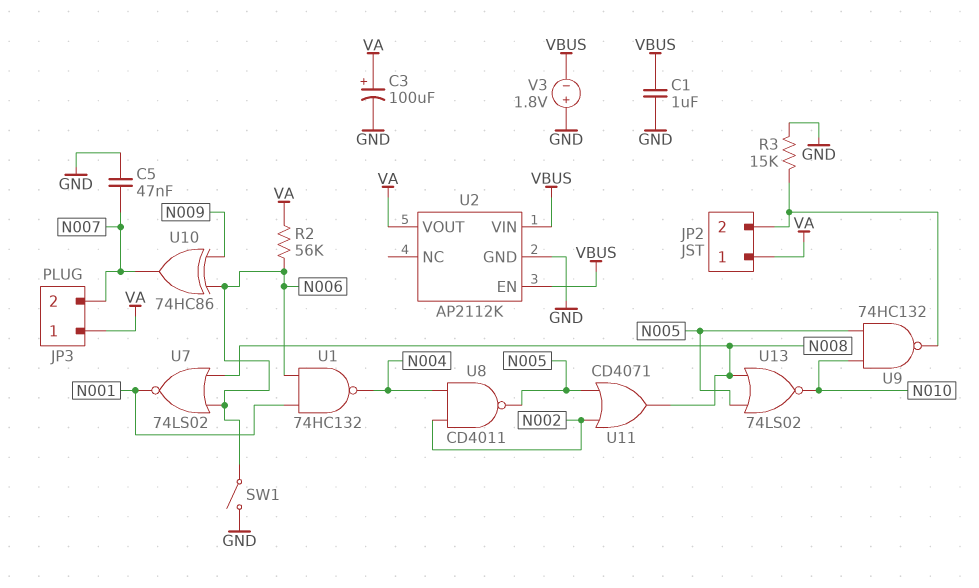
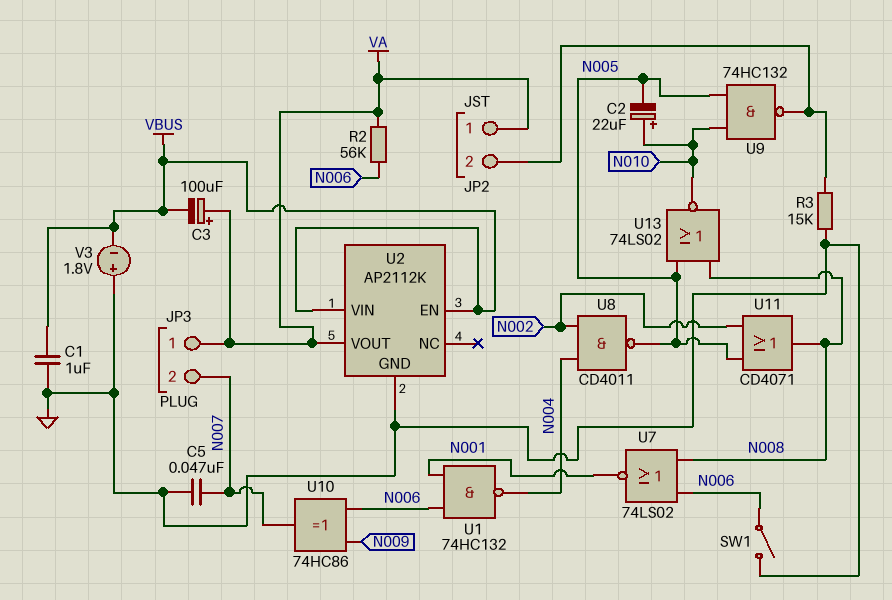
C2: none -> 22uF (plus N010, minus N005)
C3: 100uF (plus VA, minus GND) -> 100uF (plus VA, minus VBUS)

